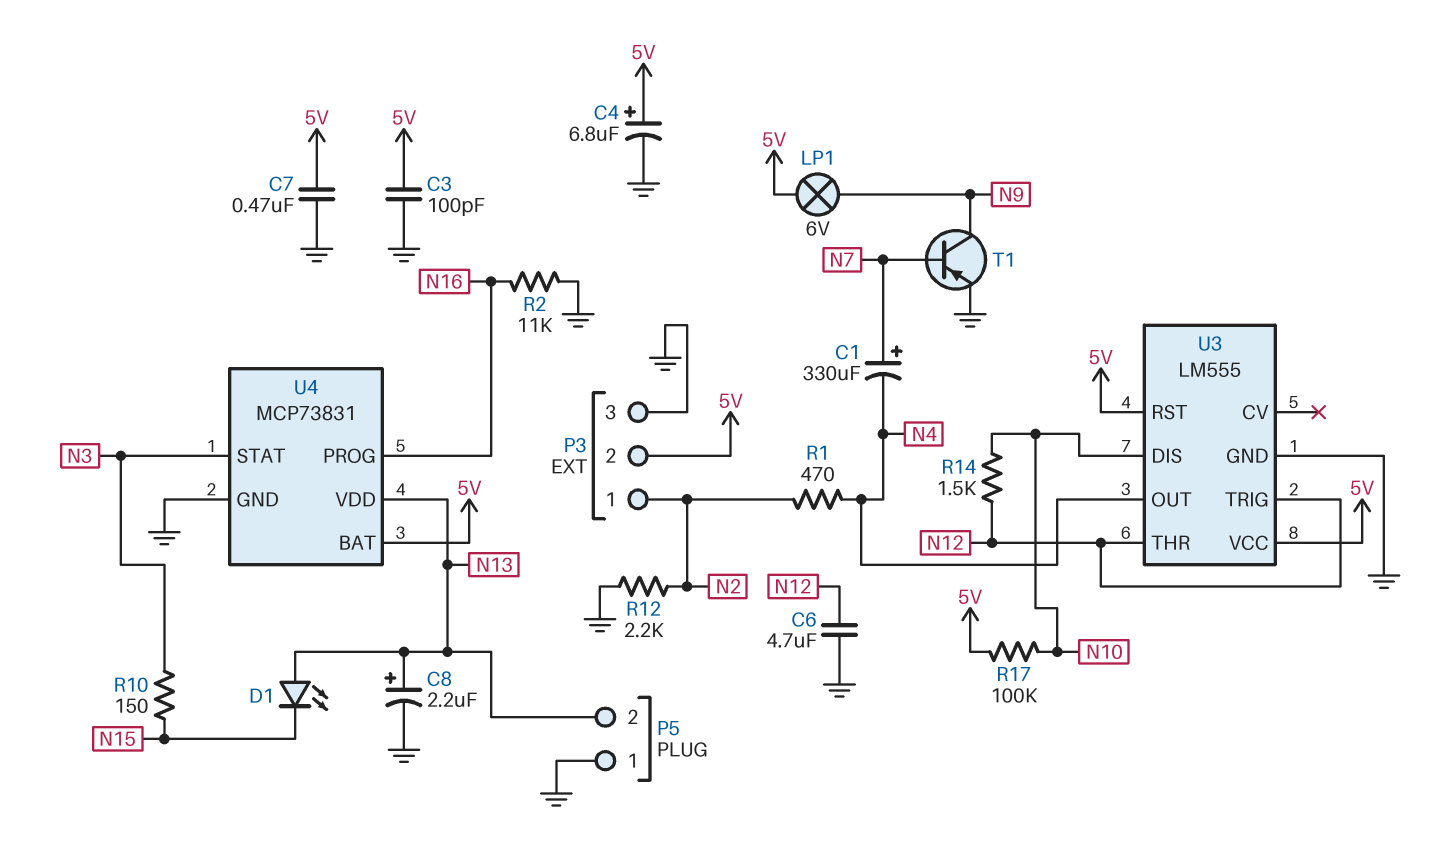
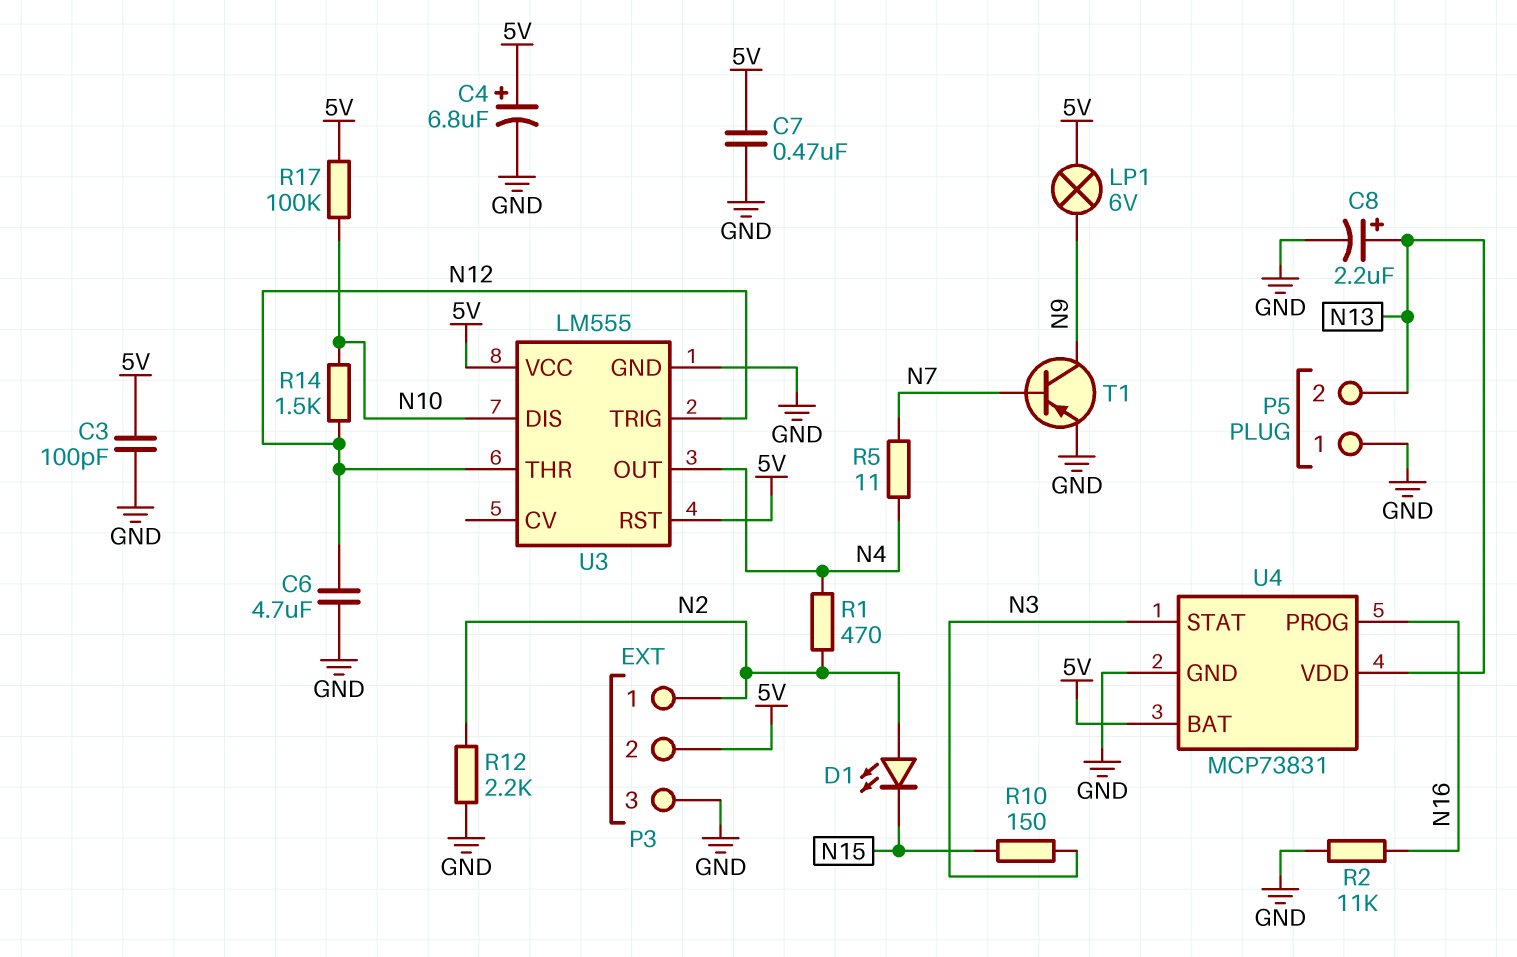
C1: 330uF (plus N7, minus N4) -> none
D1: LED (A N13, K N15) -> LED (A N2, K N15)
R5: none -> 11 (N4, N7)

